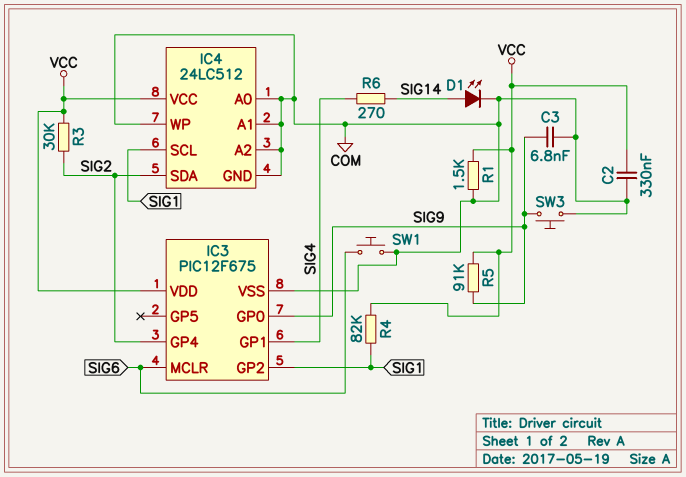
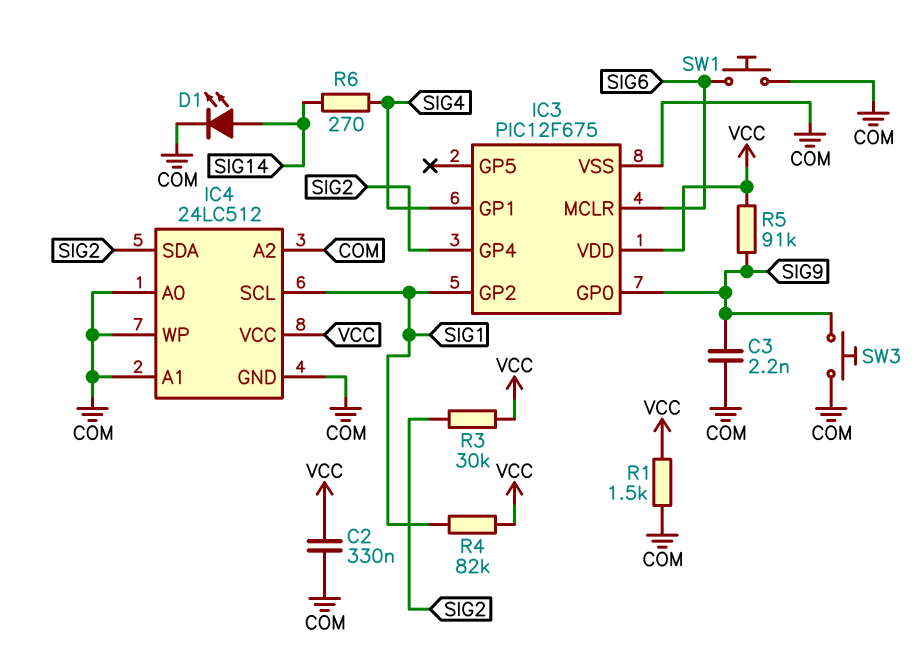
C3: 6.8nF (COM, SIG9) -> 2.2nF (COM, SIG9)

